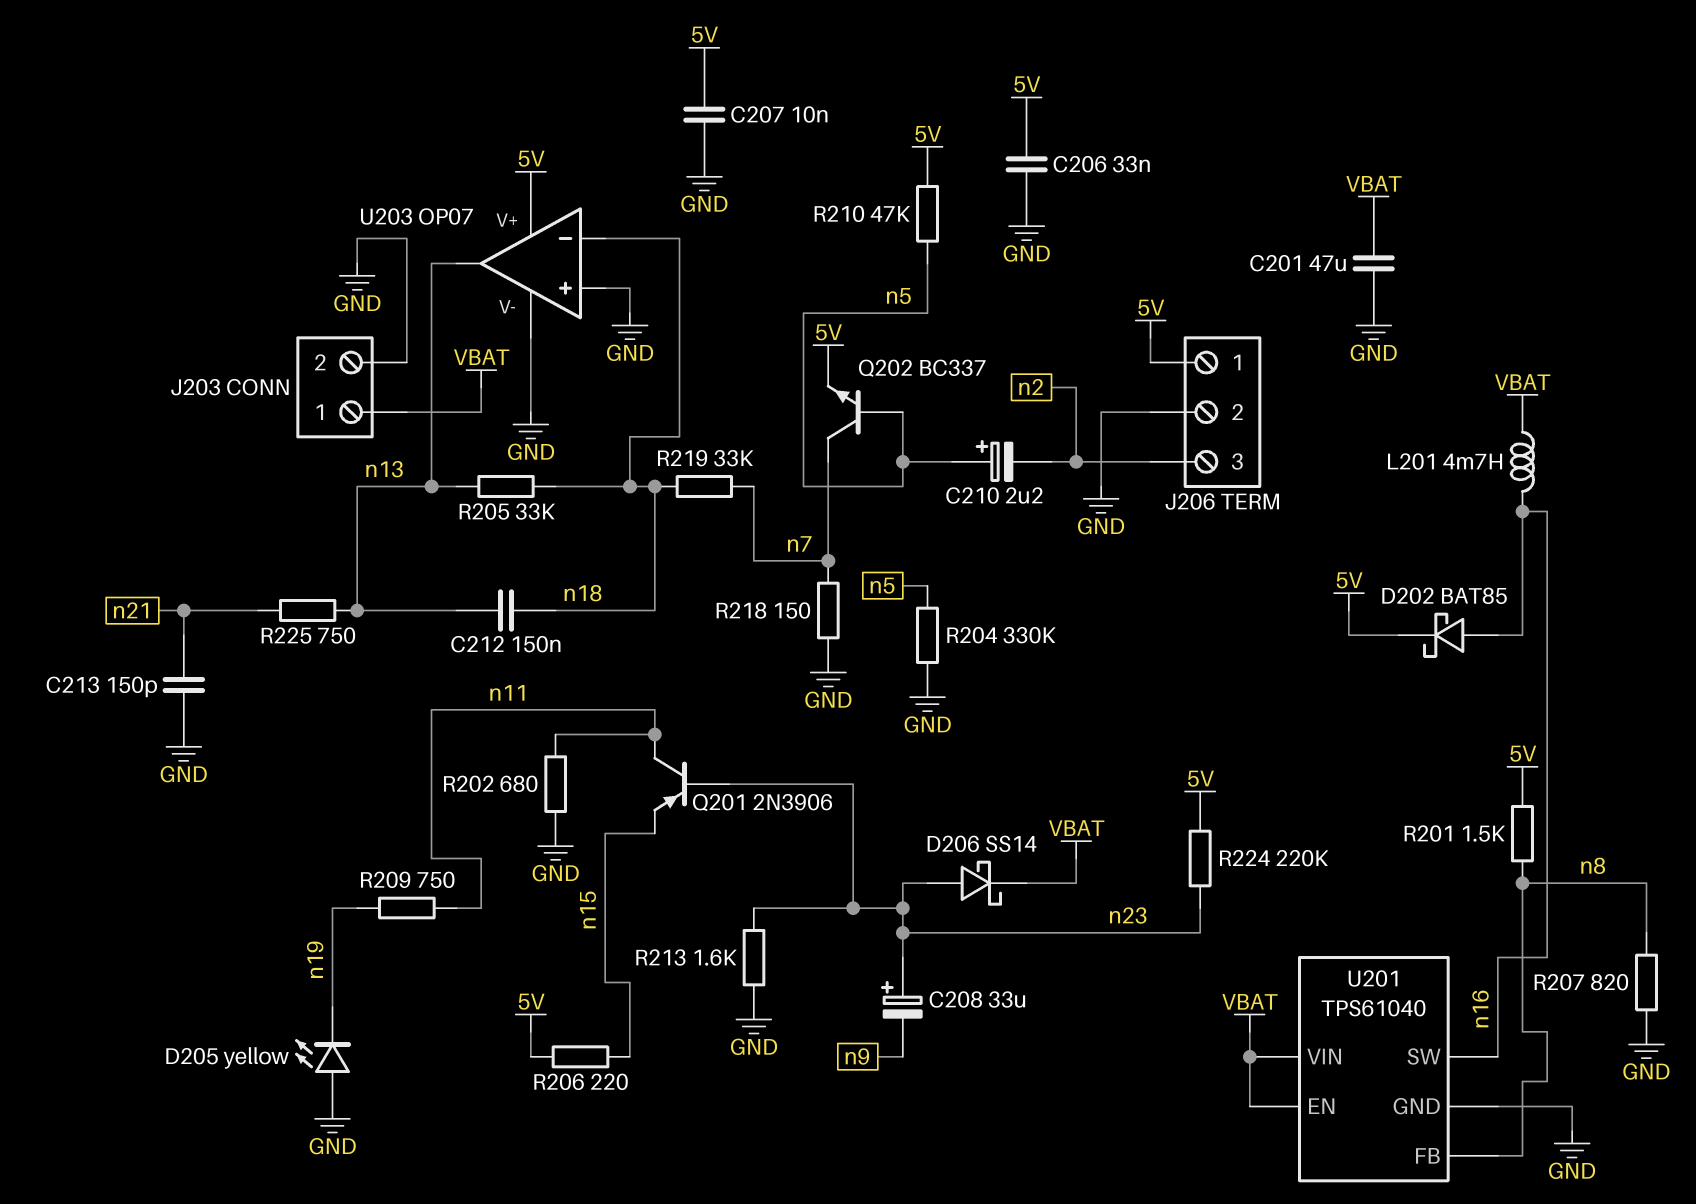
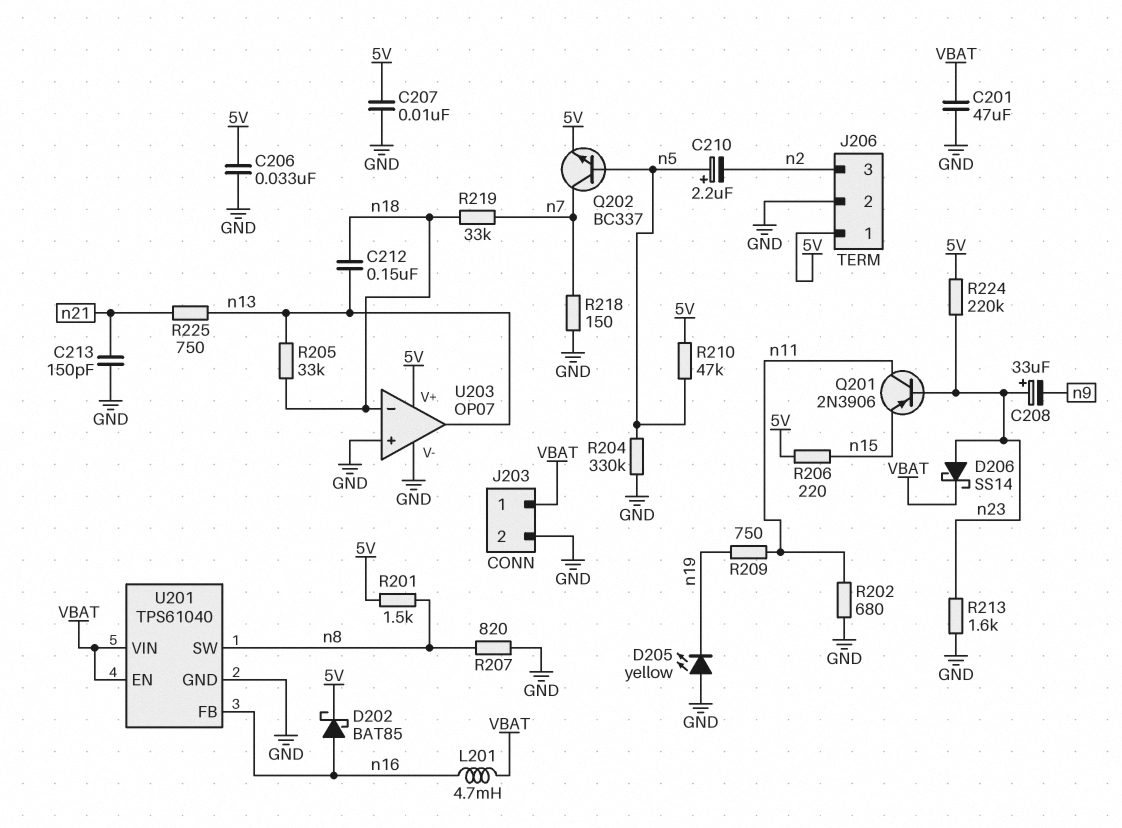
U201 pin FB: n8 -> n16
U201 pin SW: n16 -> n8

